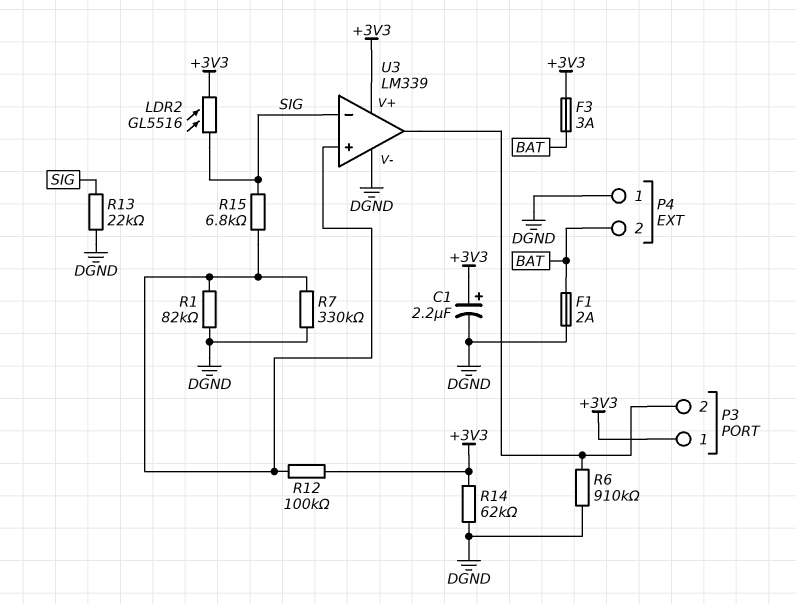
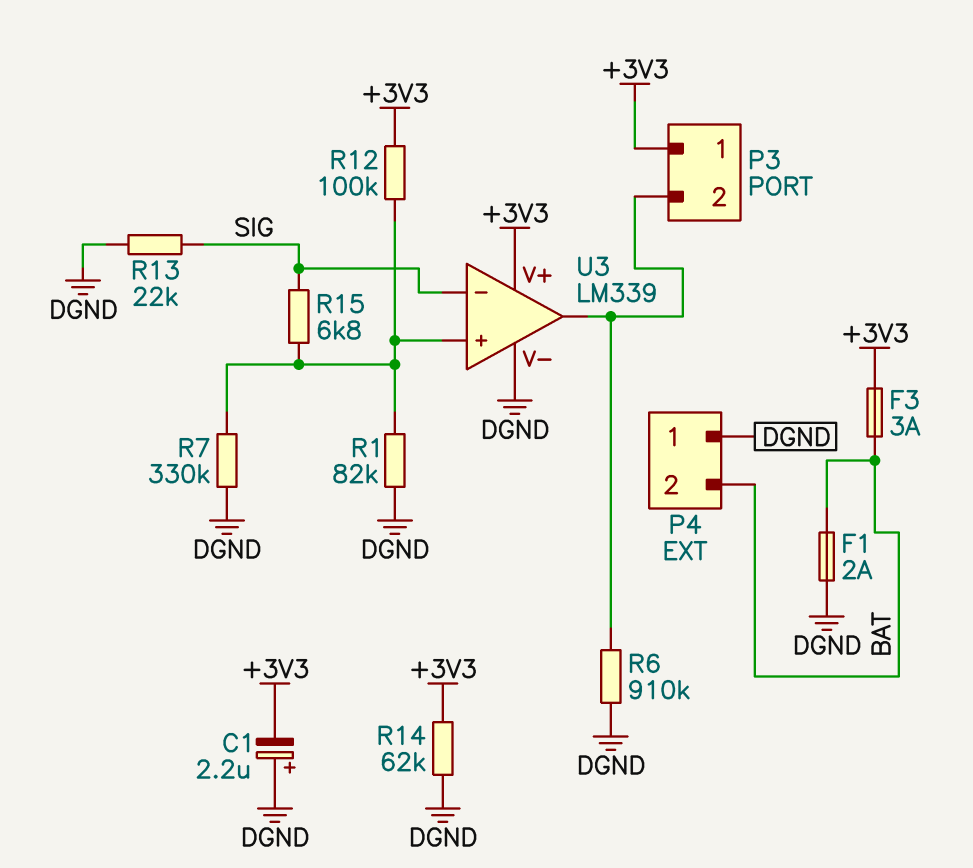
C1: 2.2uF (plus +3V3, minus DGND) -> 2.2uF (plus DGND, minus +3V3)
LDR2: GL5516 (+3V3, SIG) -> none

